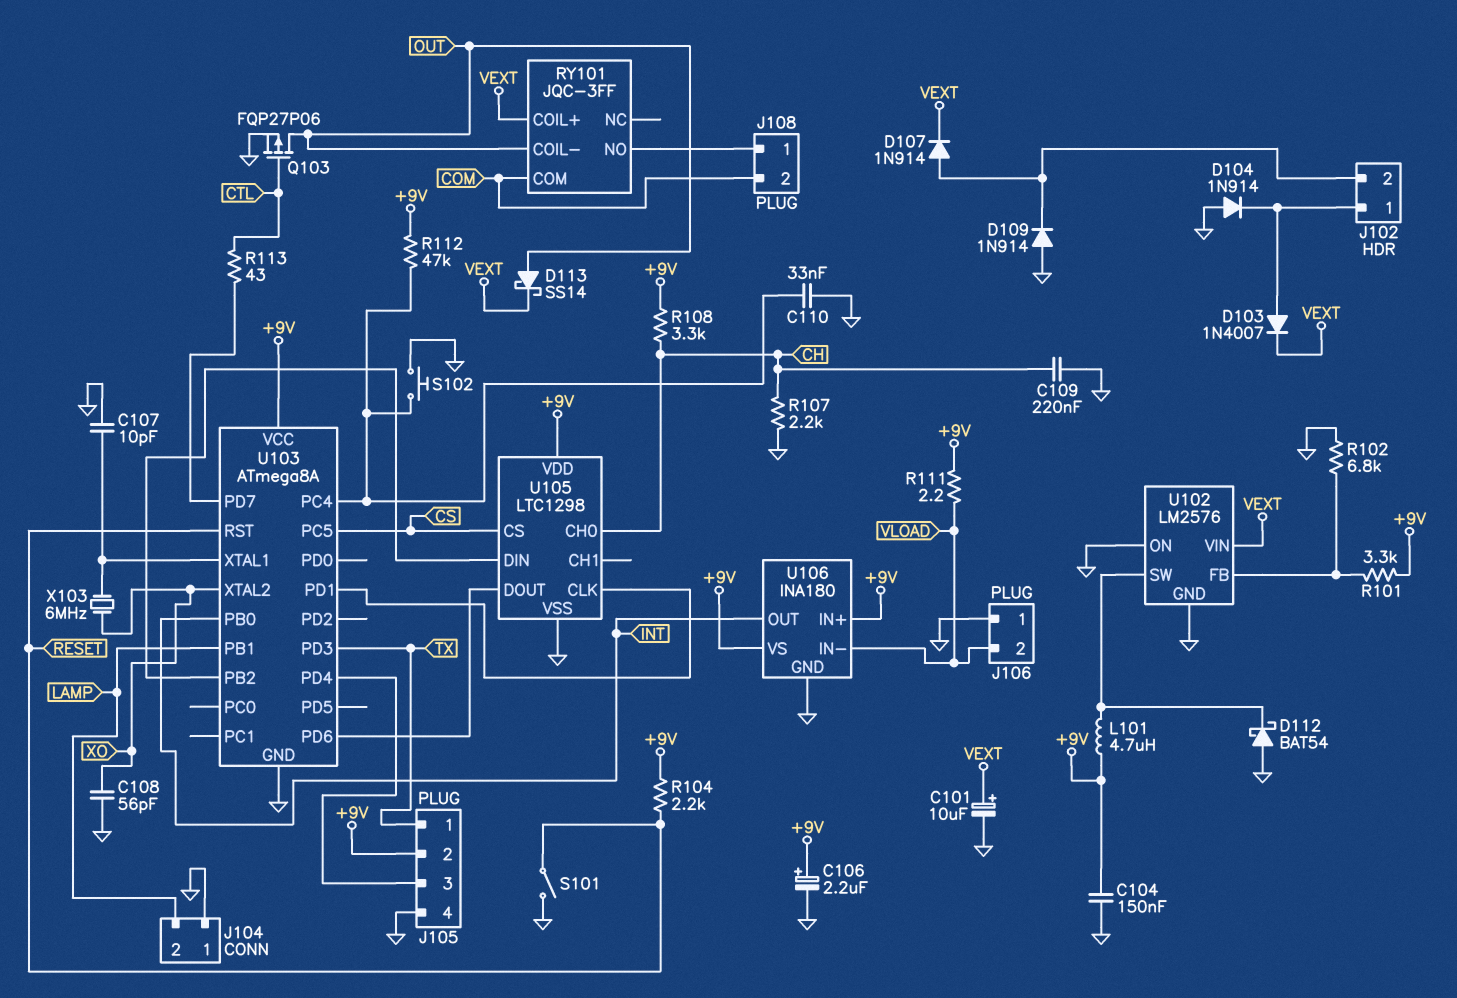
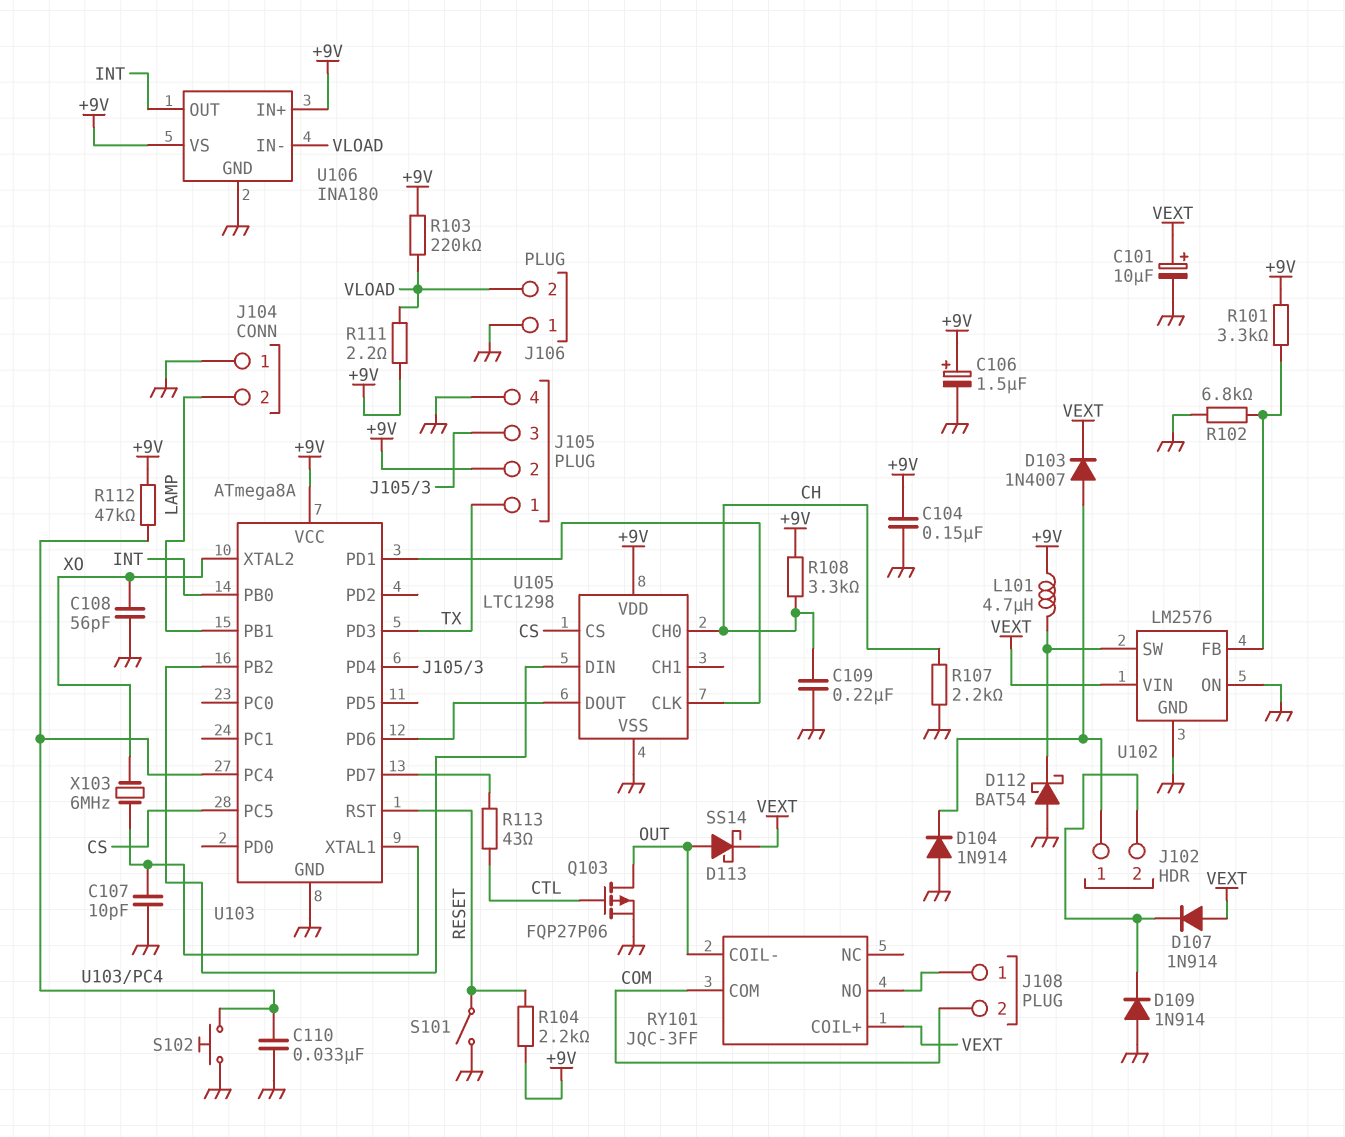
C106: 2.2uF (plus +9V, minus GND) -> 1.5uF (plus +9V, minus GND)
D107: diode 1N914 (A J102/2, K VEXT) -> diode 1N914 (A VEXT, K J102/2)
R103: none -> 220k (+9V, VLOAD)

